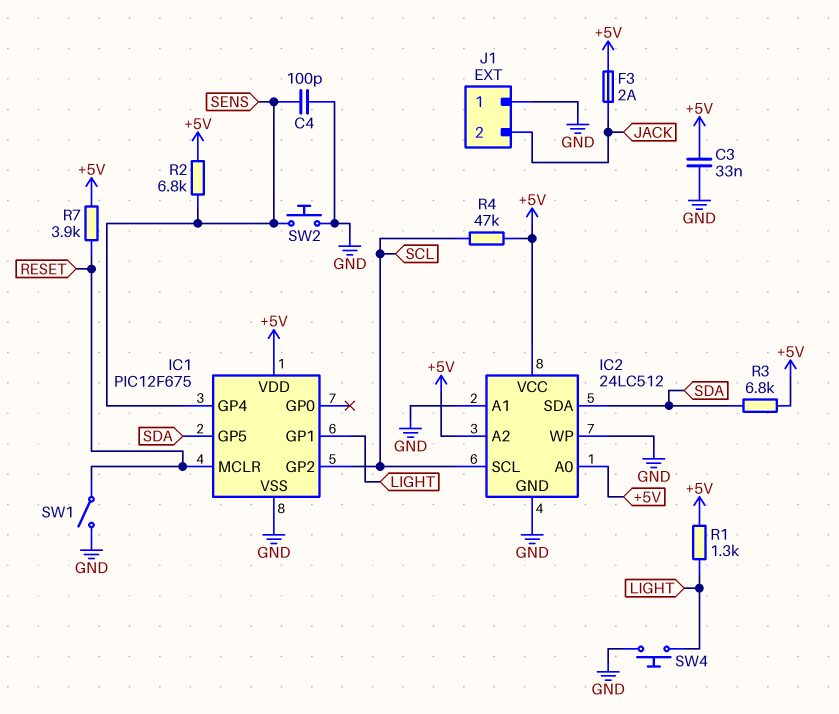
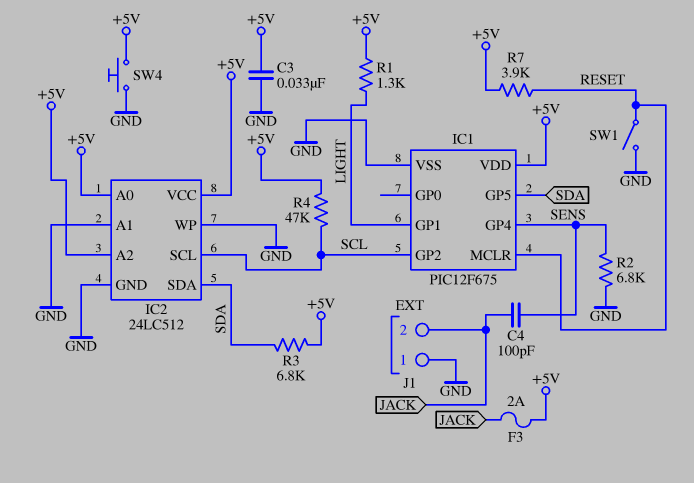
C4: 100pF (GND, SENS) -> 100pF (JACK, SENS)
R2: 6.8k (+5V, SENS) -> 6.8k (GND, SENS)
SW2: button (GND, SENS) -> none
SW4: button (GND, LIGHT) -> button (+5V, GND)

